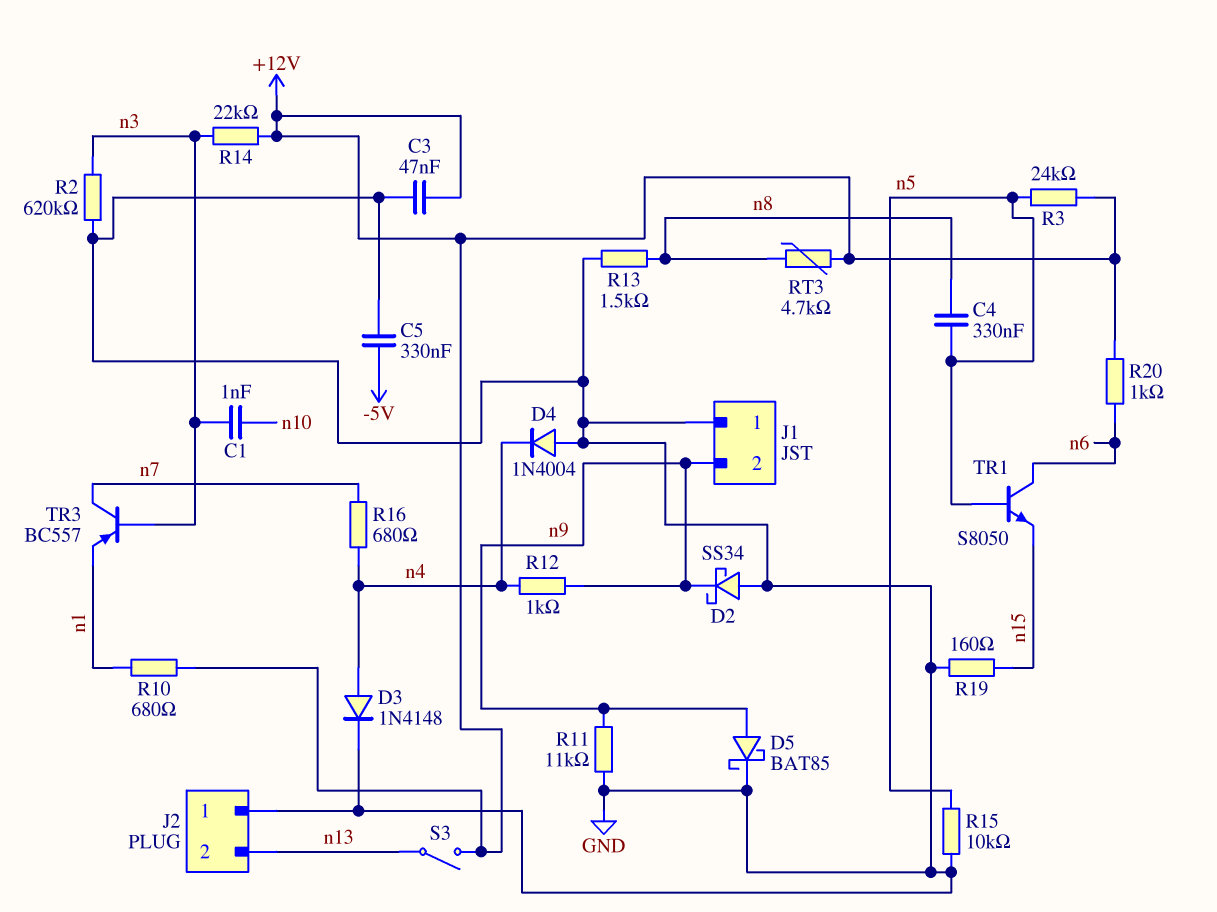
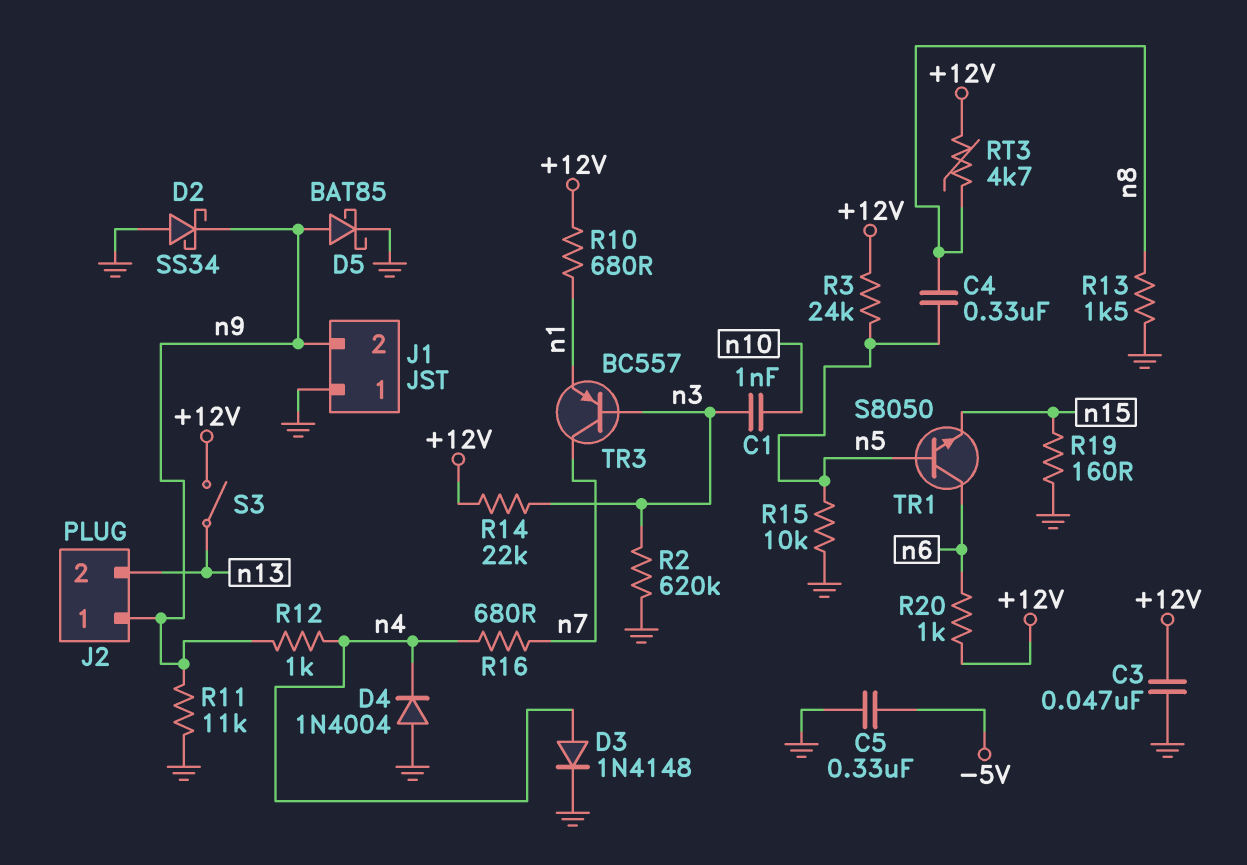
J2 pin 1: GND -> n9

